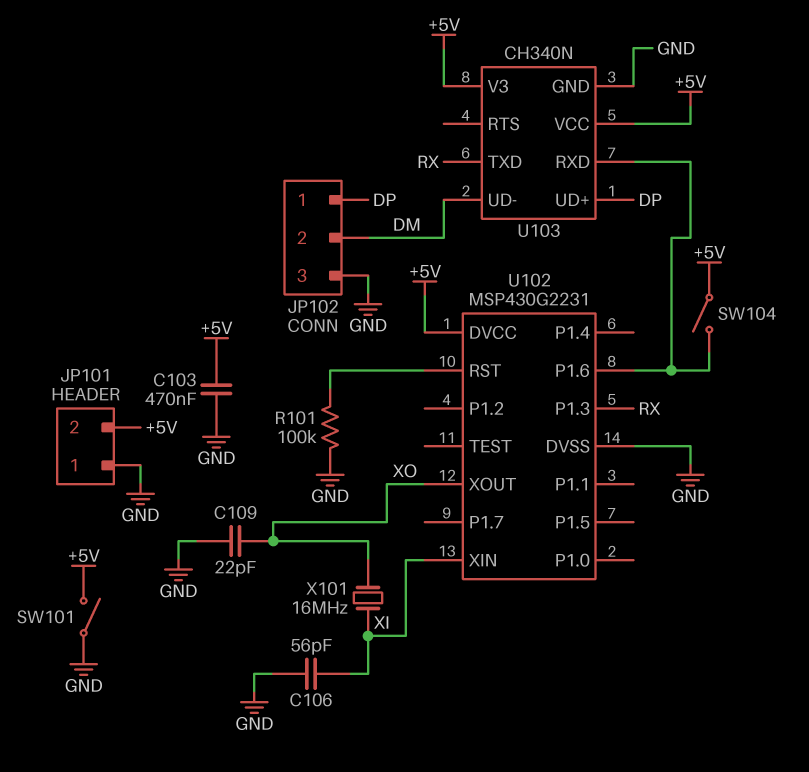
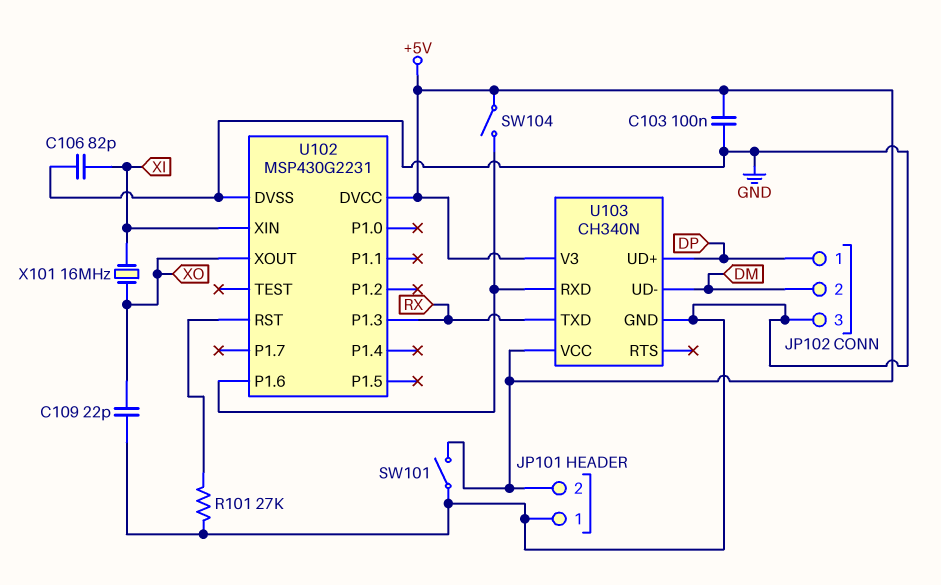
C103: 470nF (+5V, GND) -> 100nF (+5V, GND)
C106: 56pF (GND, XI) -> 82pF (GND, XI)
R101: 100k (GND, U102/RST) -> 27k (GND, U102/RST)

